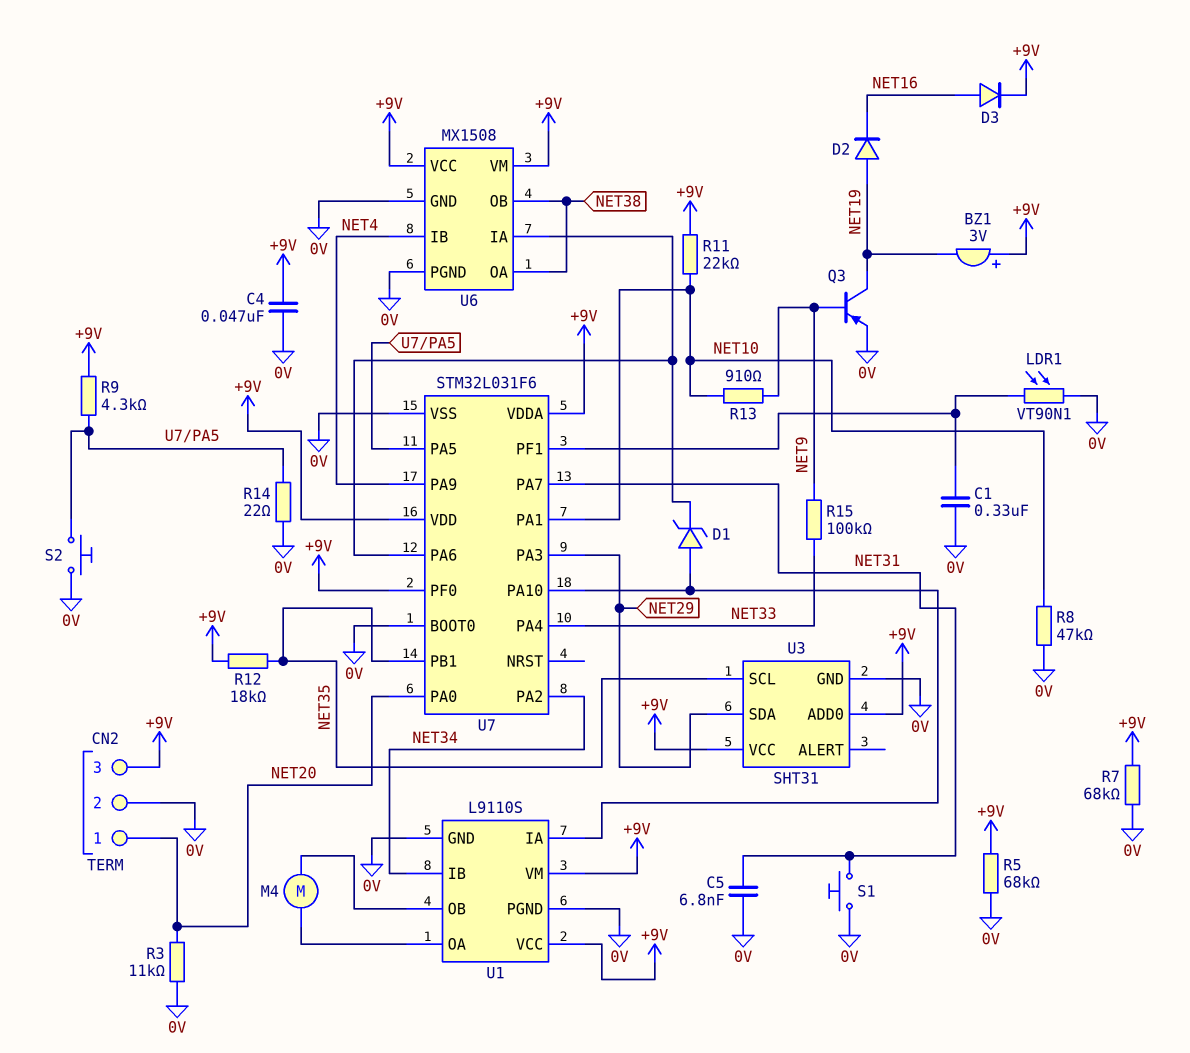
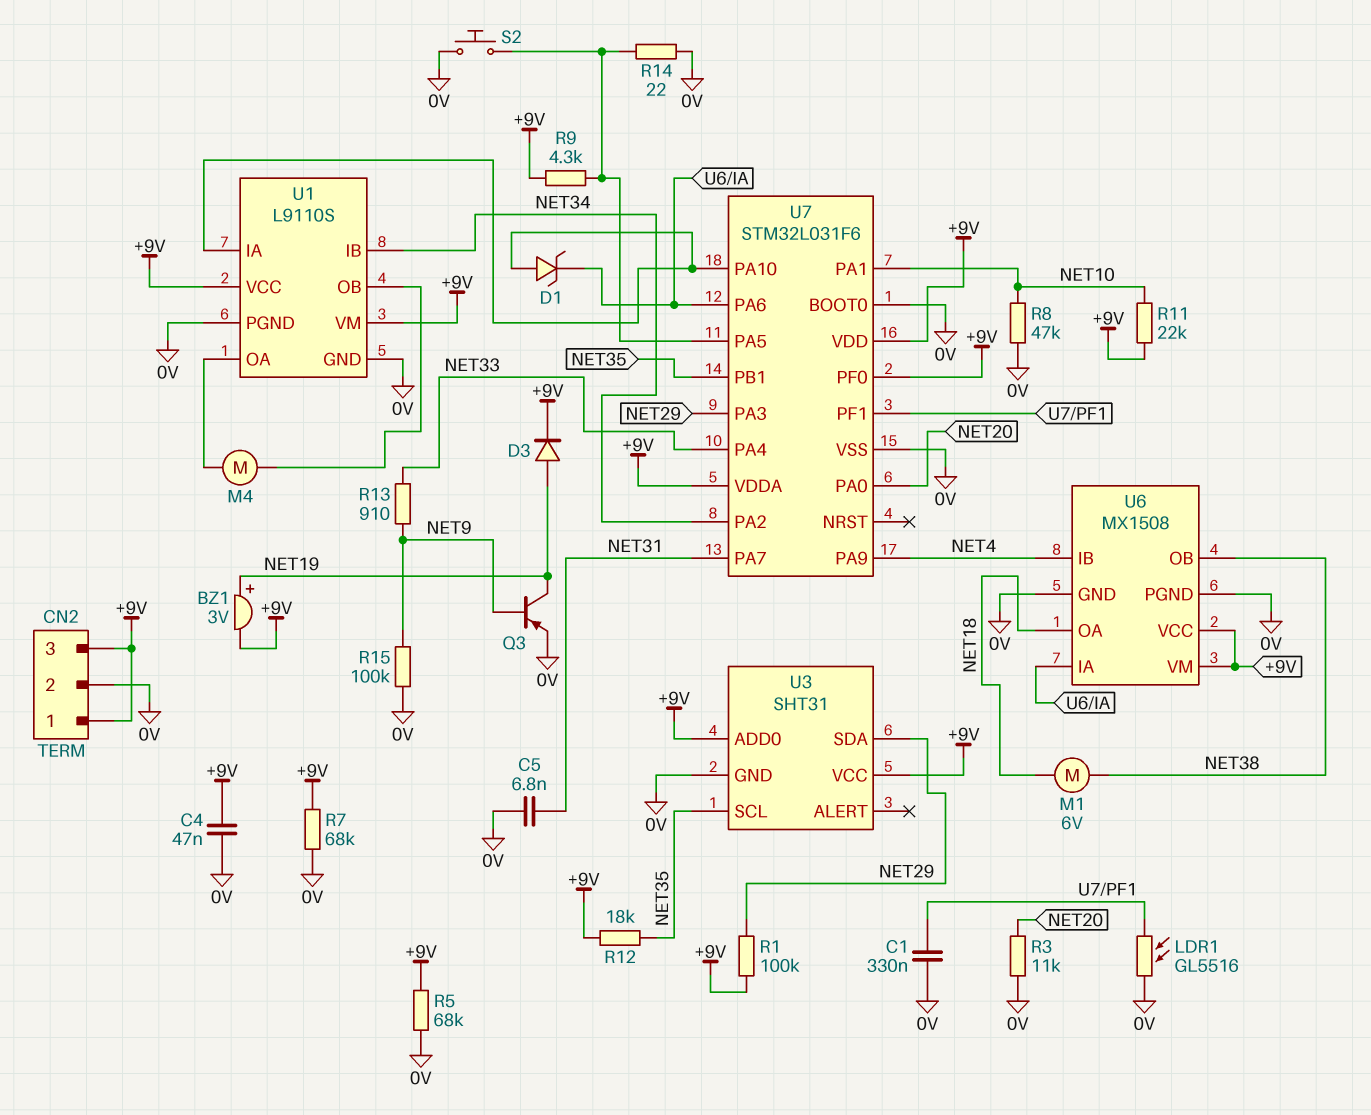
BZ1: buzzer 3V (plus +9V, minus NET19) -> buzzer 3V (plus NET19, minus +9V)
CN2 pin 1: NET20 -> +9V
D2: diode (A NET19, K NET16) -> none
D3: diode (A NET16, K +9V) -> diode (A NET19, K +9V)
LDR1: VT90N1 (0V, U7/PF1) -> GL5516 (0V, U7/PF1)
M1: none -> motor 6V (NET18, NET38)
R1: none -> 100k (+9V, NET29)
R13: 910 (NET9, NET10) -> 910 (NET9, NET33)
R15: 100k (NET9, NET33) -> 100k (0V, NET9)
S1: button (0V, NET31) -> none
U6 pin OA: NET38 -> NET18

